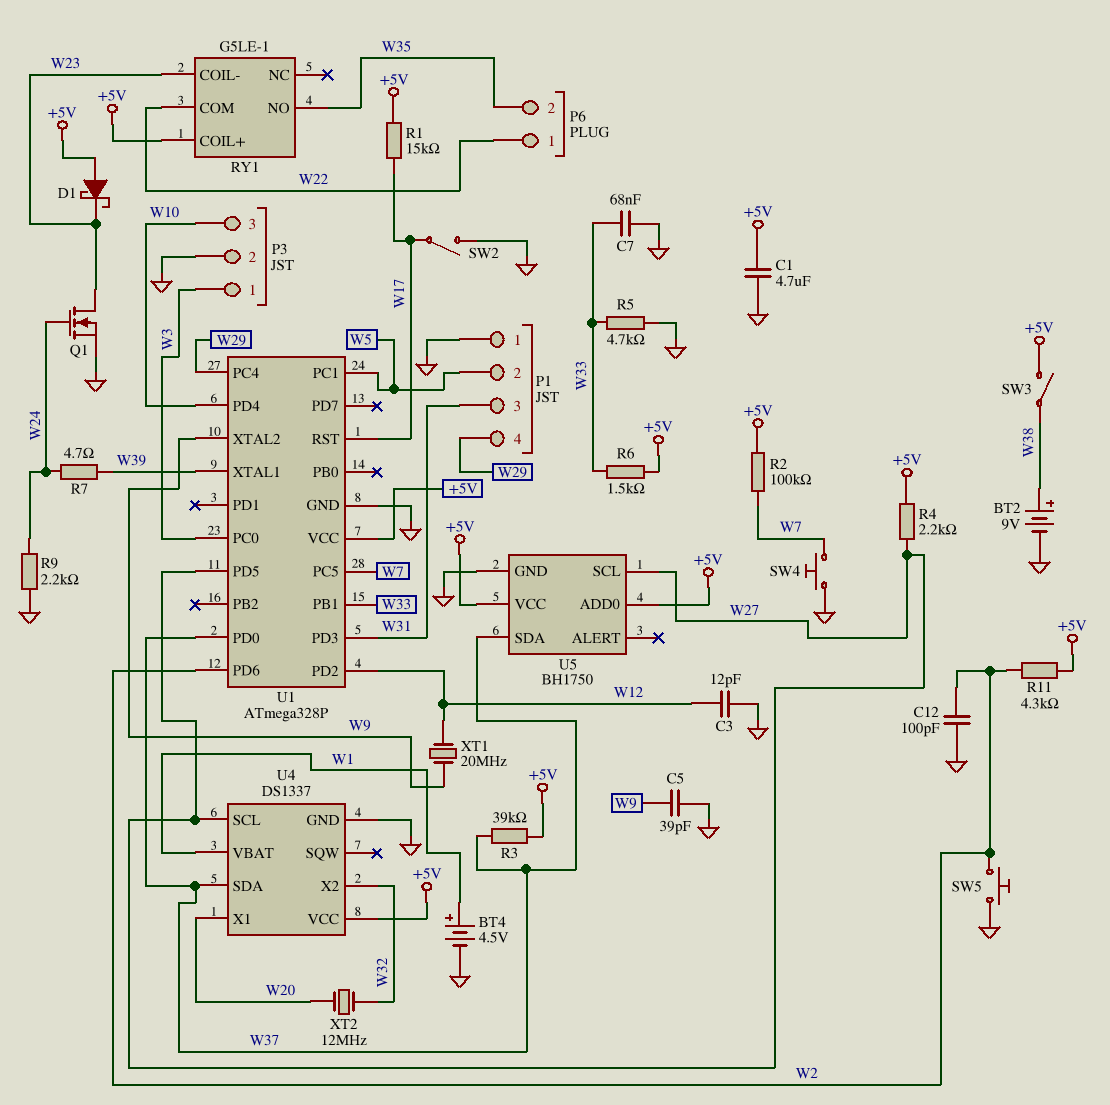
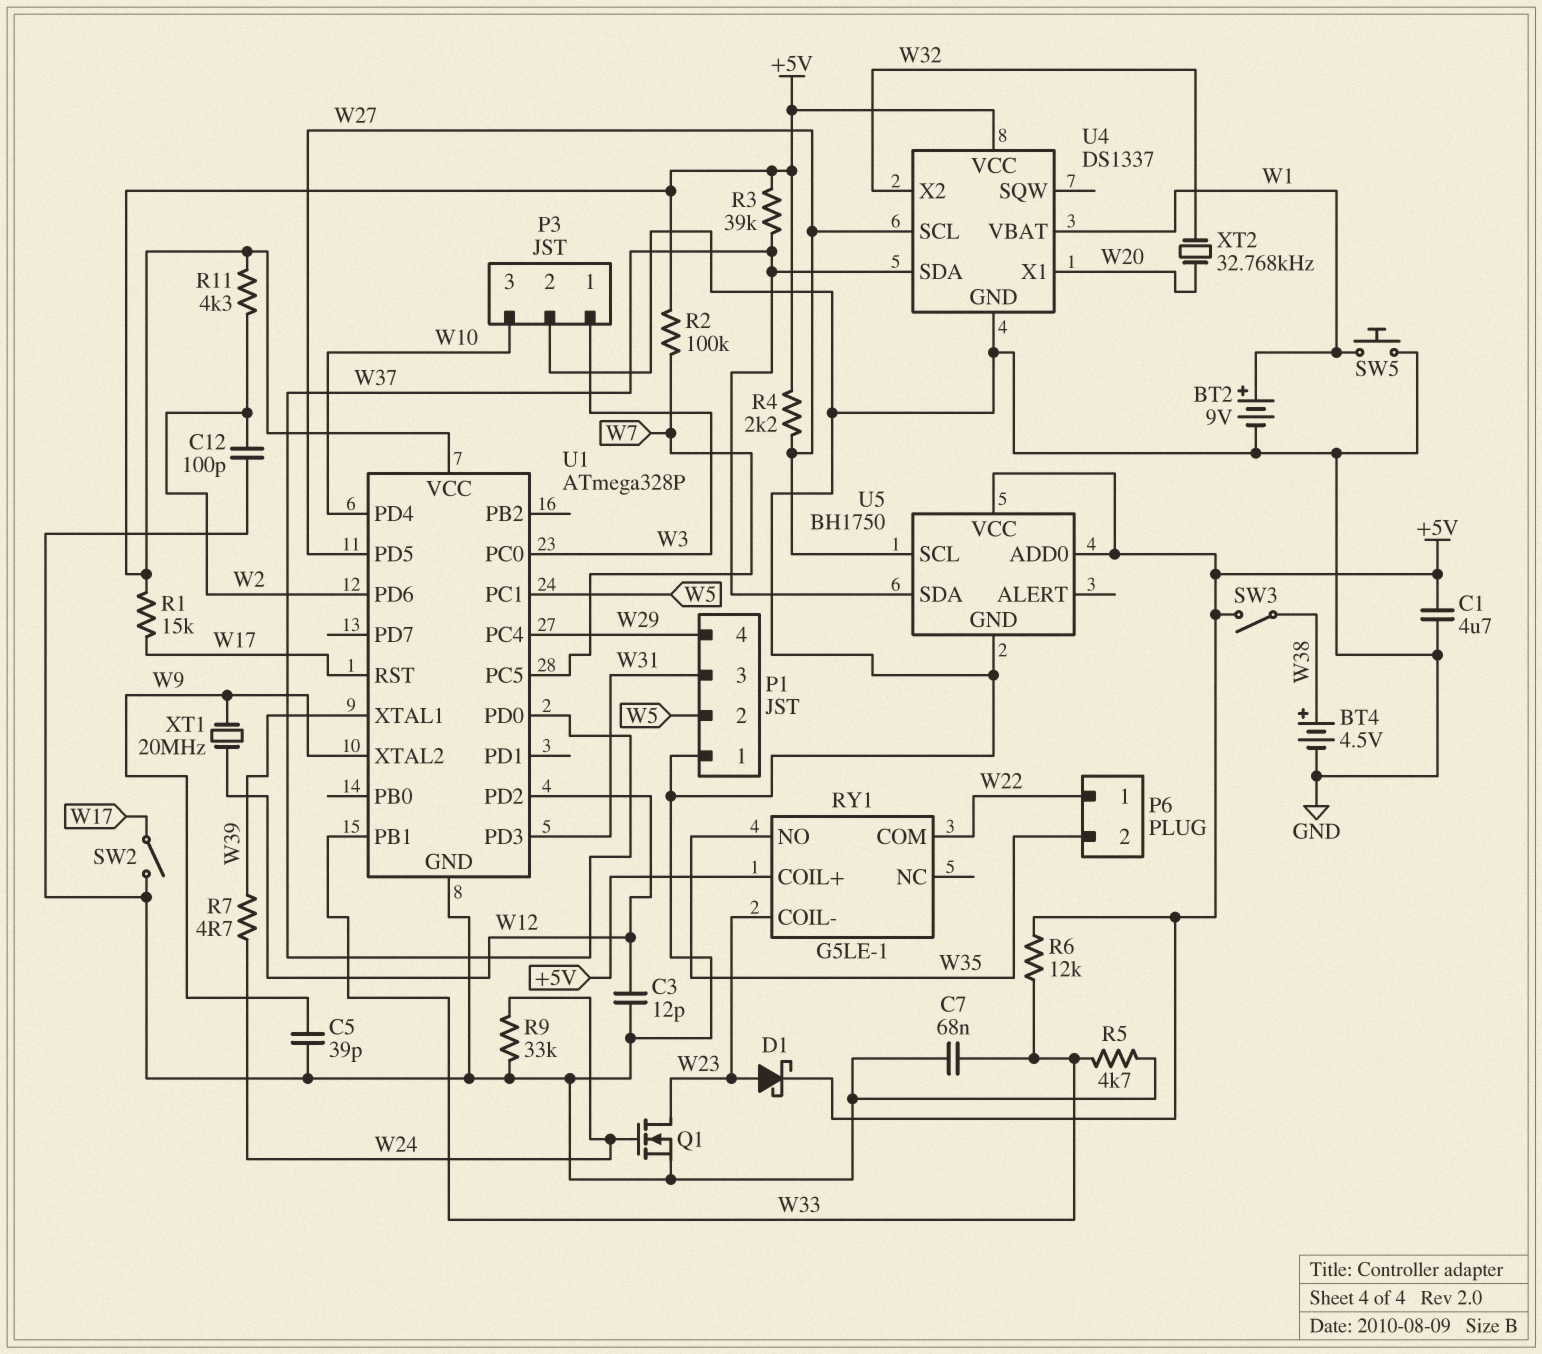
BT2: 9V (plus W38, minus GND) -> 9V (plus W1, minus GND)
BT4: 4.5V (plus W1, minus GND) -> 4.5V (plus W38, minus GND)
D1: schottky (A +5V, K W23) -> schottky (A W23, K +5V)
R6: 1.5k (+5V, W33) -> 12k (+5V, W33)
R9: 2.2k (GND, W24) -> 33k (GND, W24)
SW4: button (GND, W7) -> none
SW5: button (GND, W2) -> button (GND, W1)
XT2: 12MHz (W20, W32) -> 32.768kHz (W20, W32)

